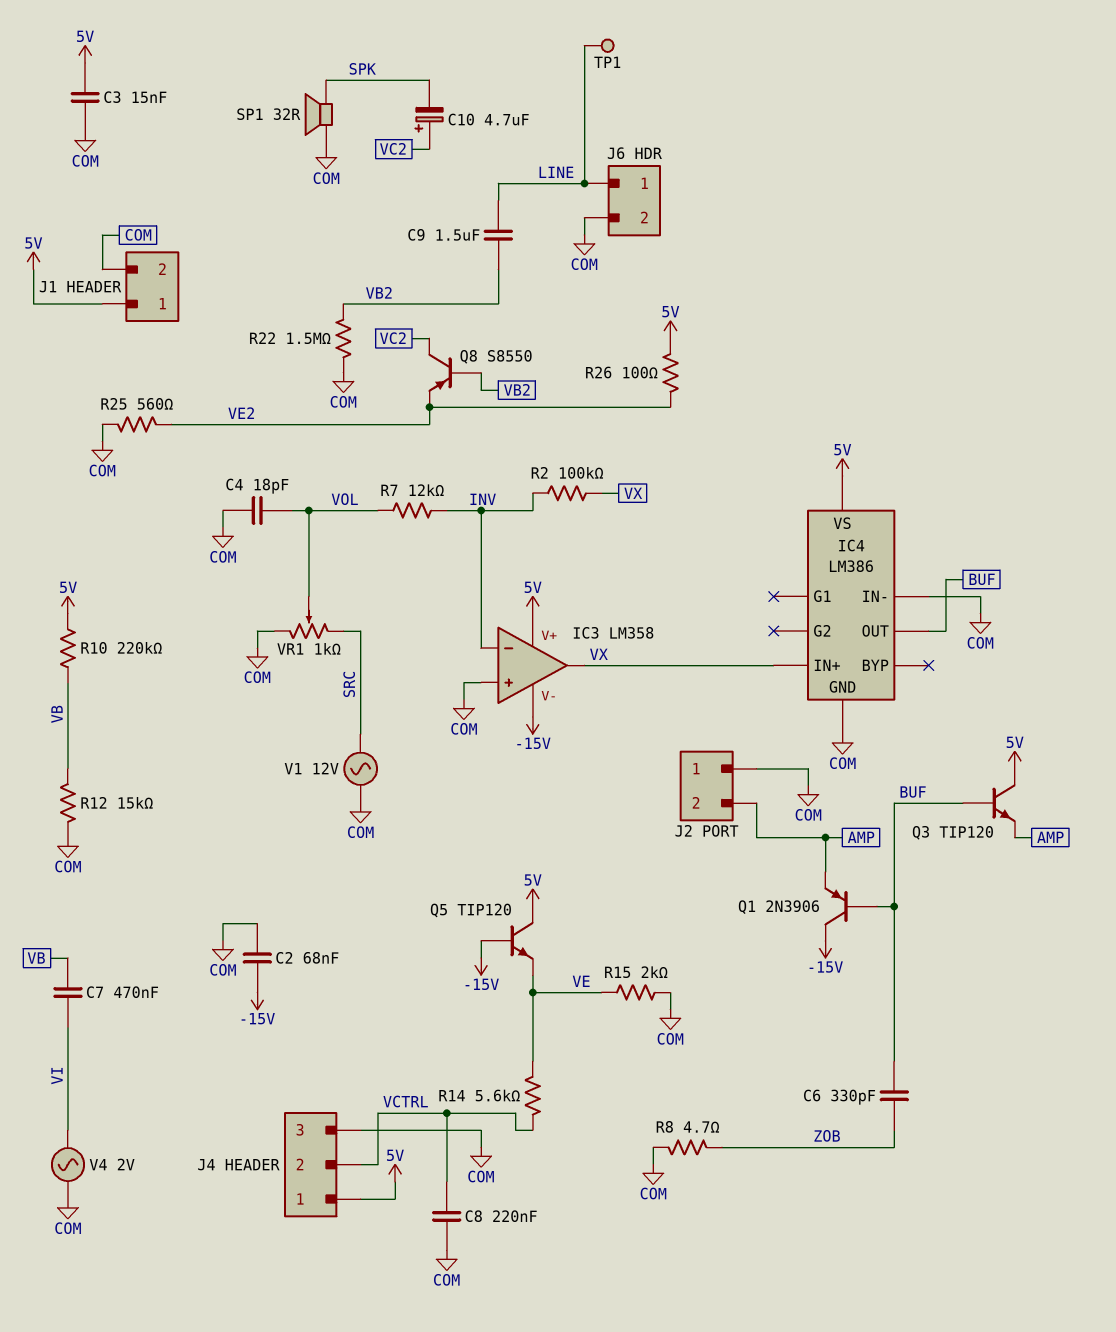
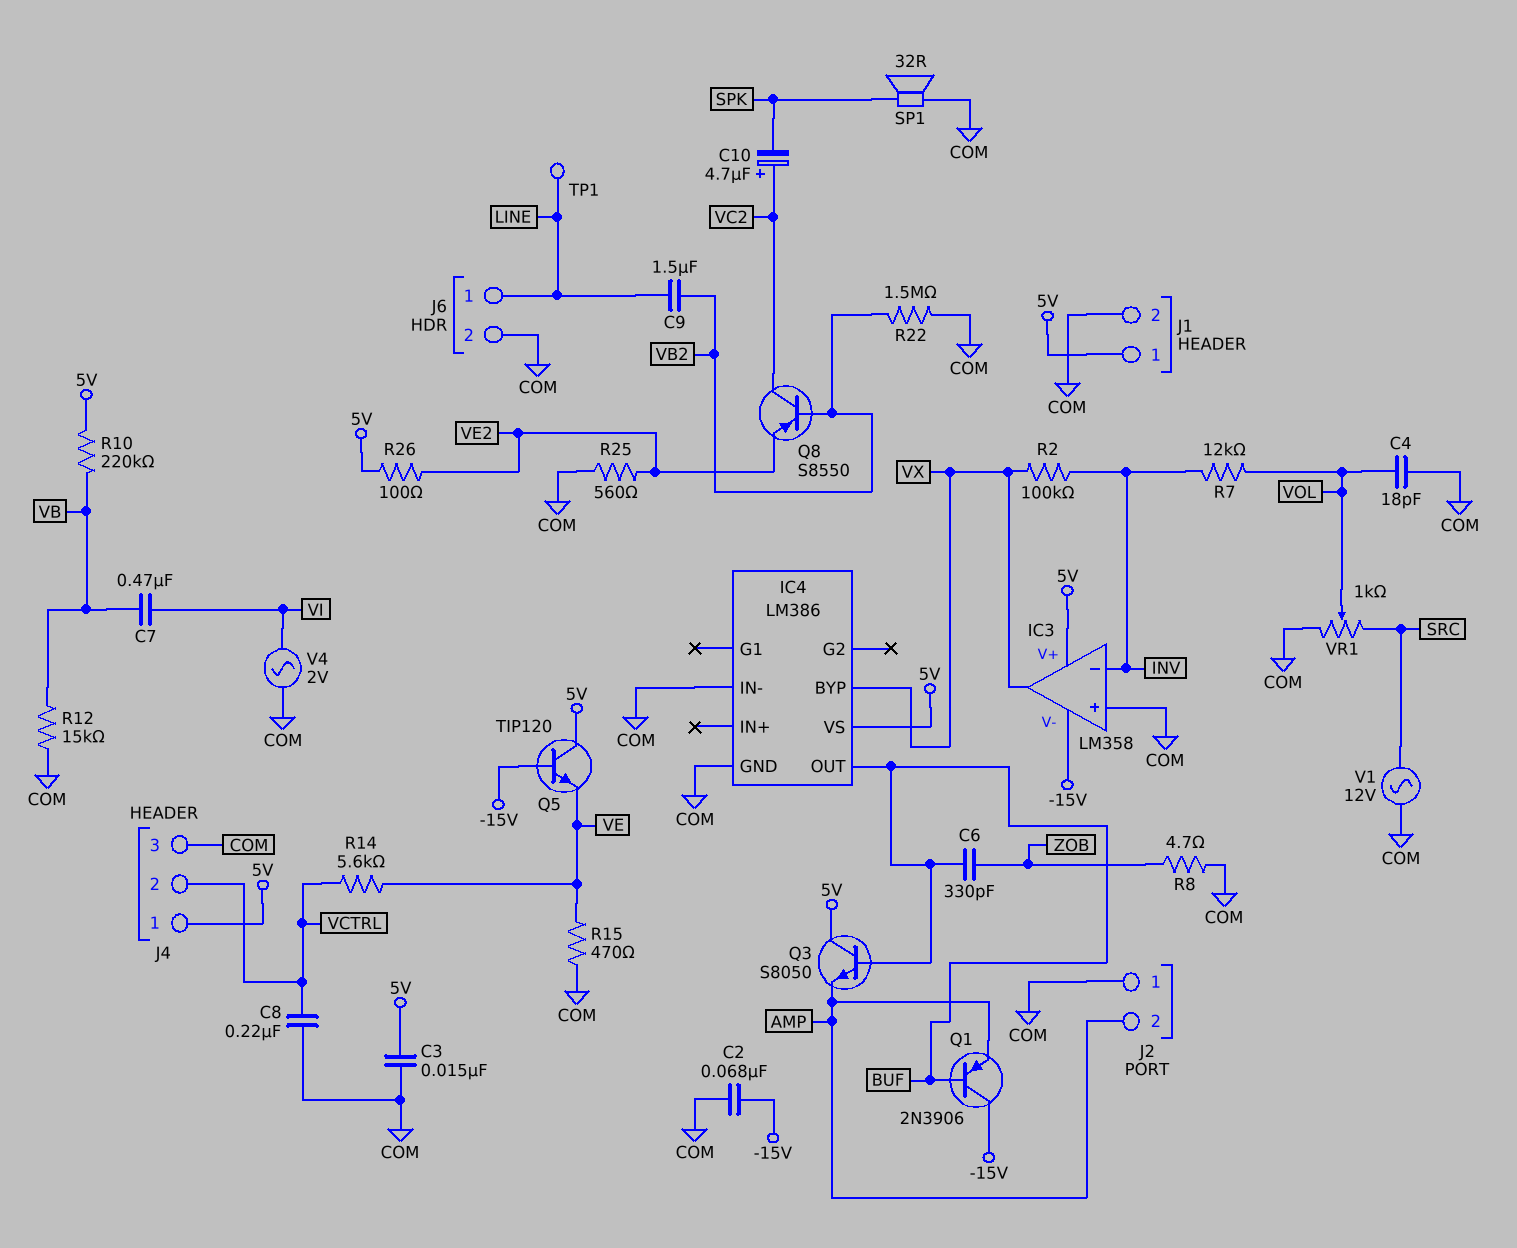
IC4 pin BYP: none -> VX
IC4 pin IN+: VX -> none
Q3: NPN TIP120 (B BUF, C 5V, E AMP) -> NPN S8050 (B BUF, C 5V, E AMP)
R15: 2k (COM, VE) -> 470 (COM, VE)

